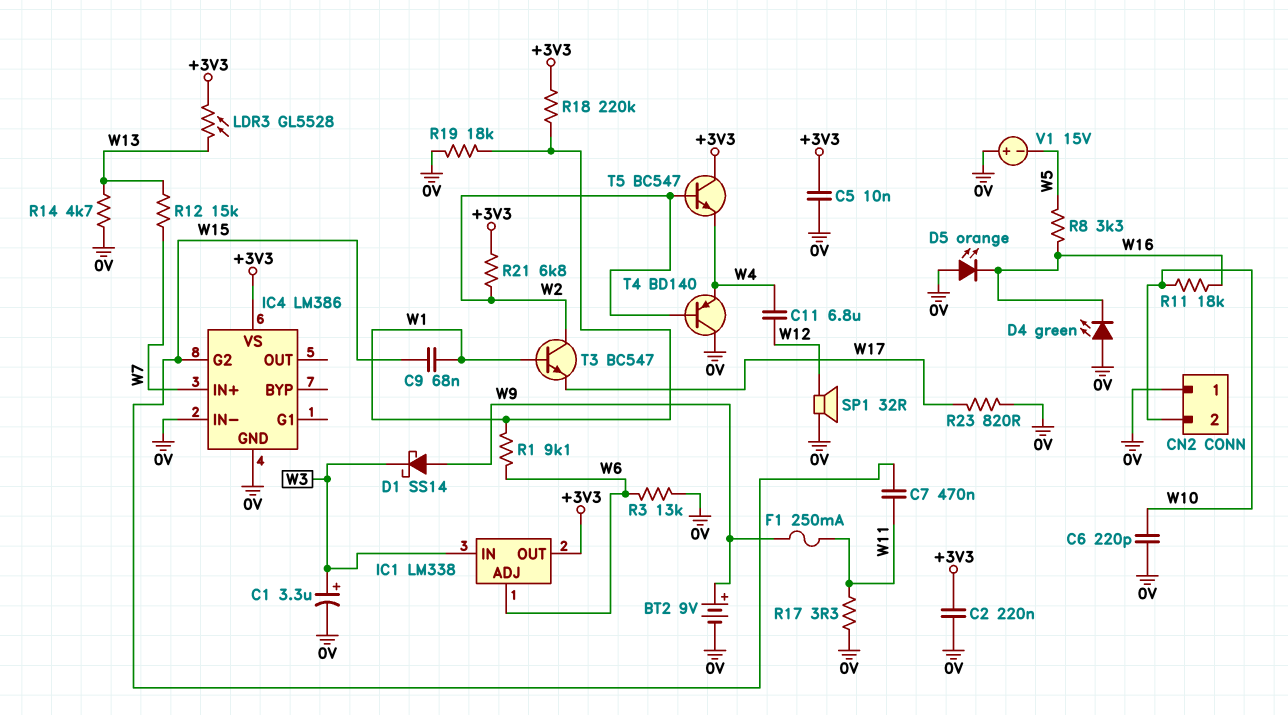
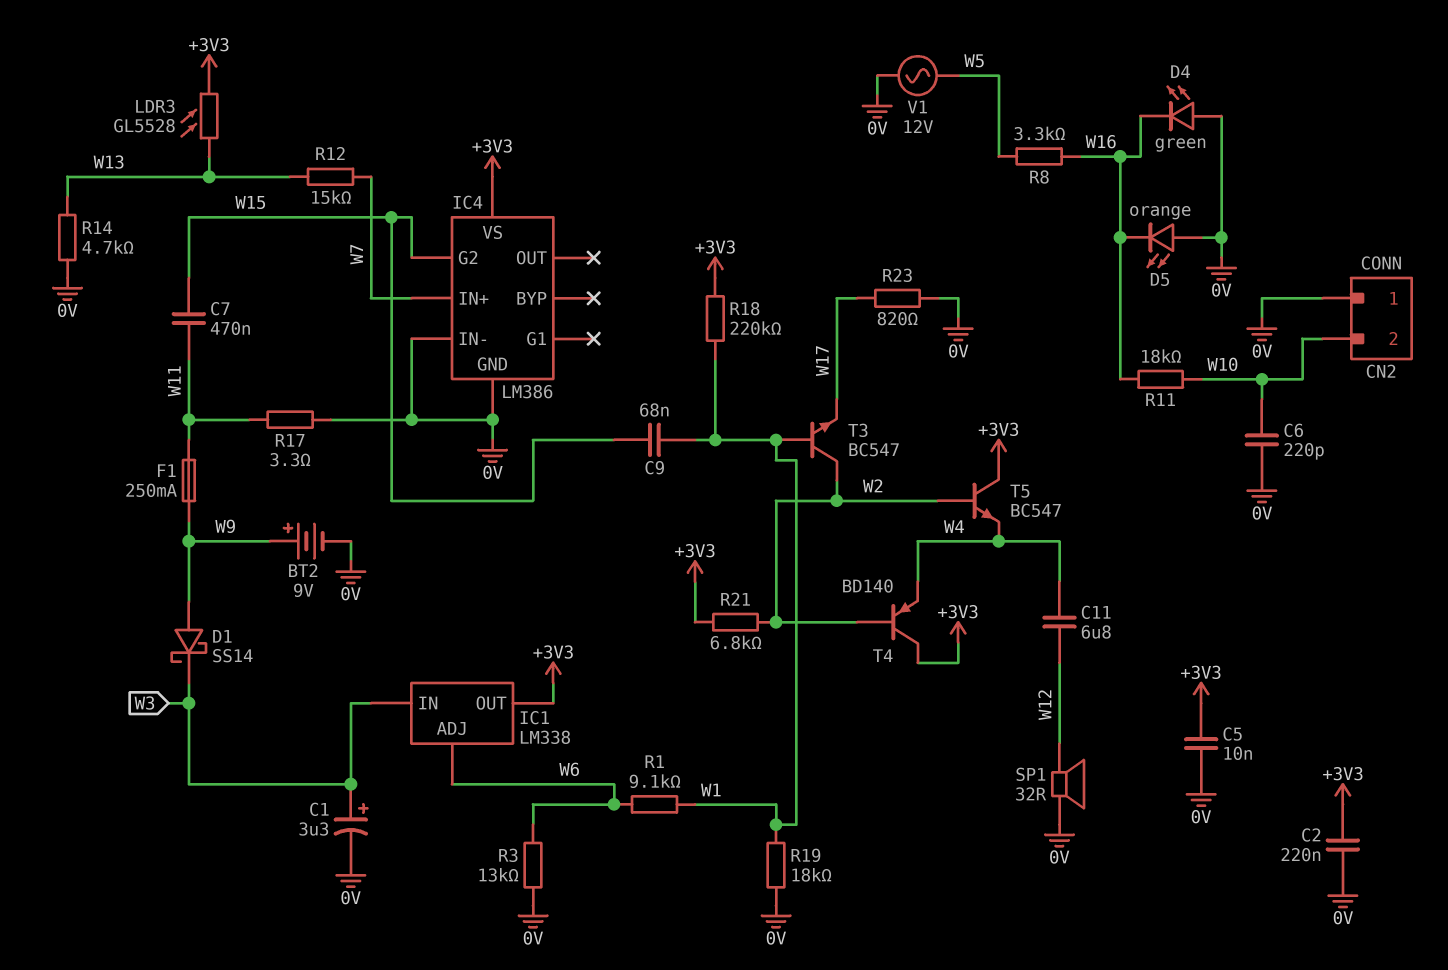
T4: PNP BD140 (B W2, C 0V, E W4) -> PNP BD140 (B W2, C +3V3, E W4)
V1: 15V (plus 0V, minus W5) -> AC 12V (0V, W5)

